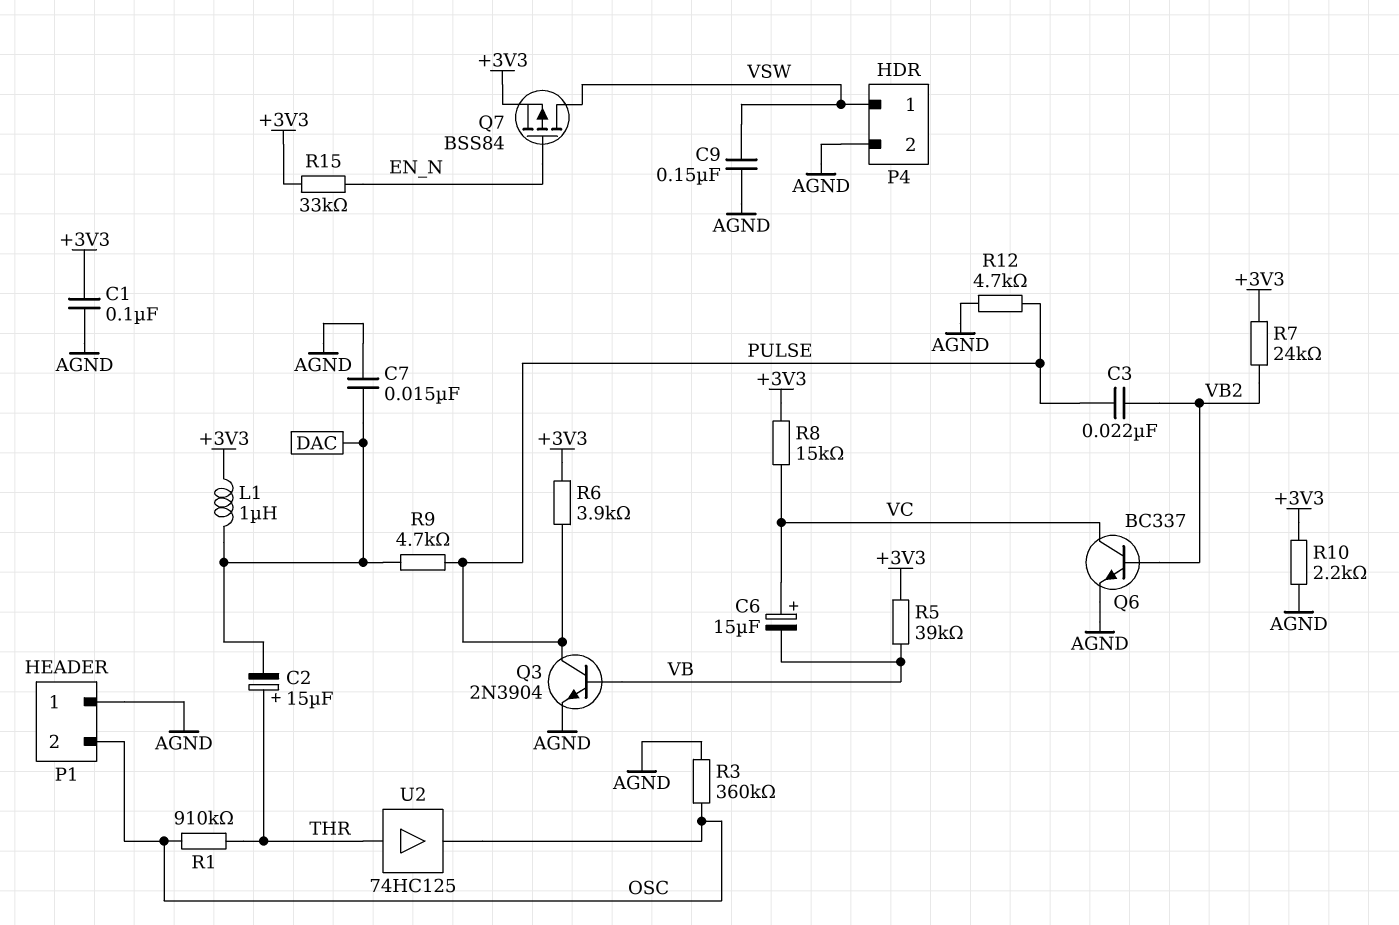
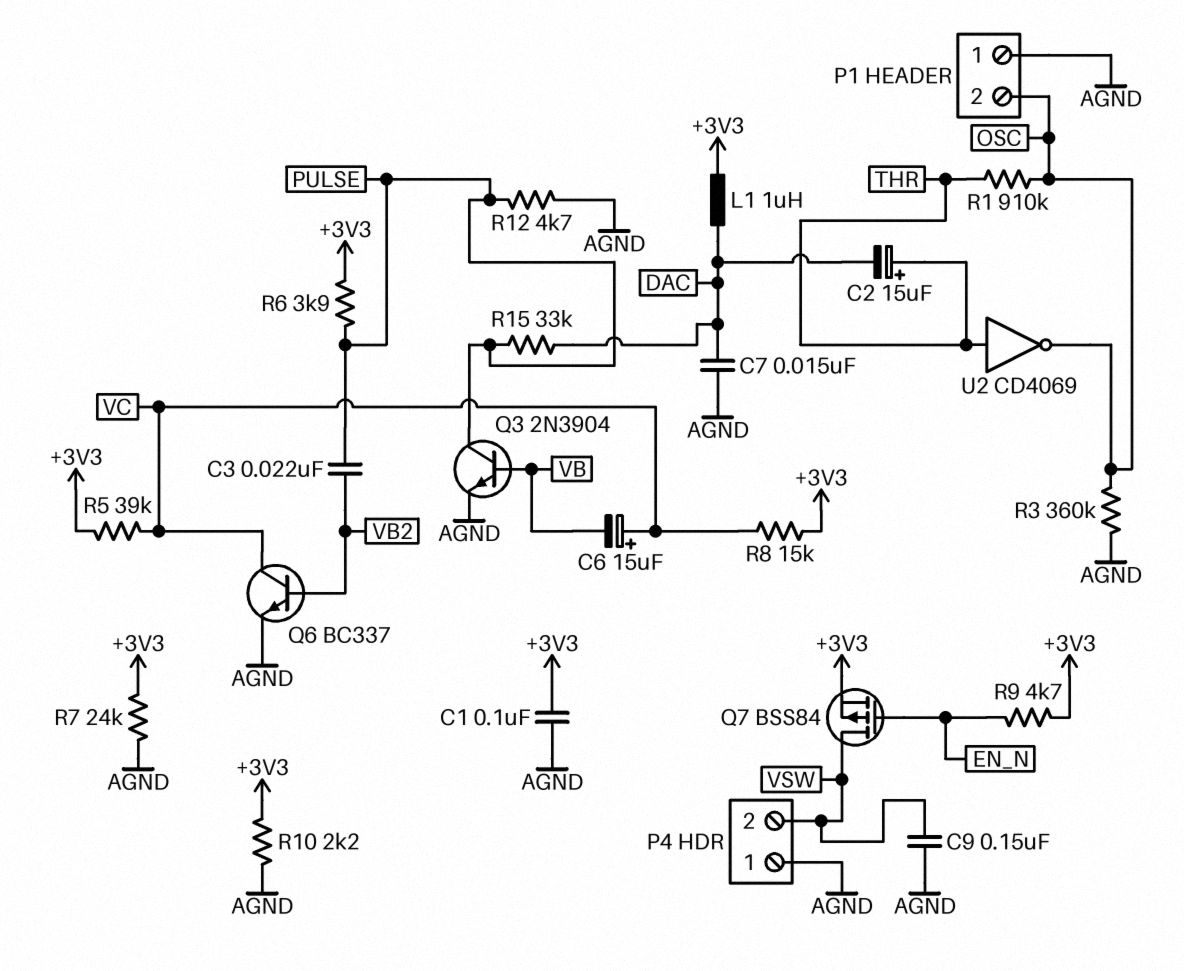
P4 pin 1: VSW -> AGND
P4 pin 2: AGND -> VSW
R5: 39k (+3V3, VB) -> 39k (+3V3, VC)
R7: 24k (+3V3, VB2) -> 24k (+3V3, AGND)
R9: 4.7k (DAC, PULSE) -> 4.7k (+3V3, EN_N)
R15: 33k (+3V3, EN_N) -> 33k (DAC, PULSE)
U2: buffer 74HC125 (in THR, out OSC) -> NOT CD4069 (in THR, out OSC)

